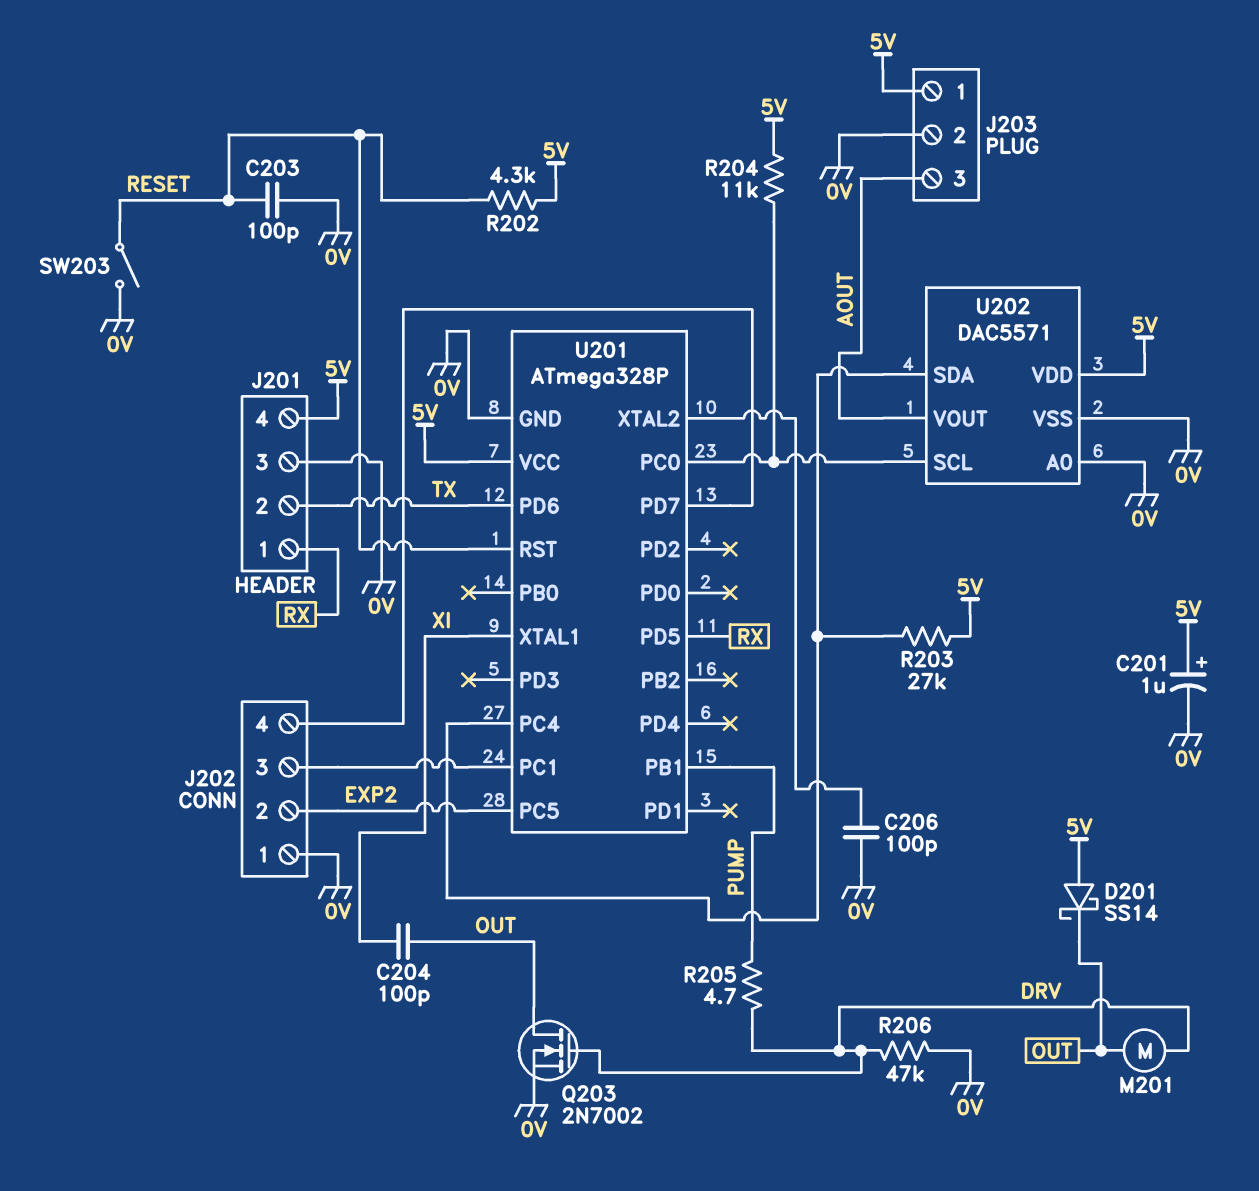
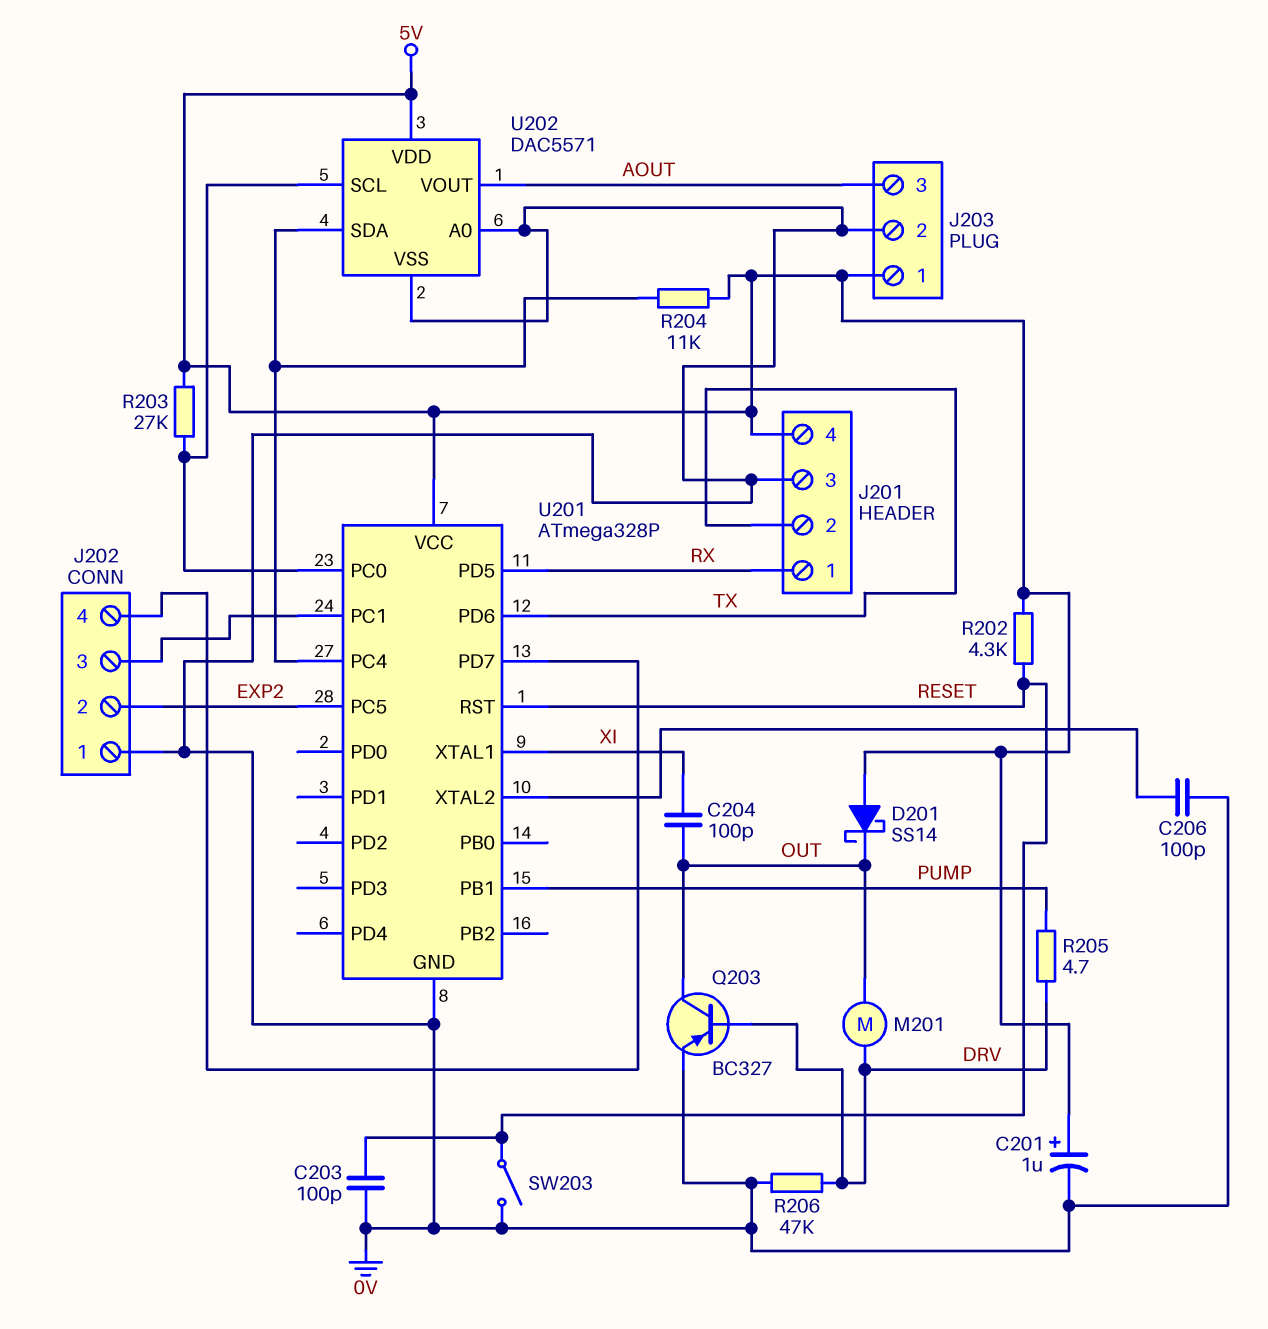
Q203: NMOS 2N7002 (G DRV, D OUT, S 0V) -> PNP BC327 (B DRV, C OUT, E 0V)
R203: 27k (5V, U201/PC4) -> 27k (5V, U201/PC0)
R204: 11k (5V, U201/PC0) -> 11k (5V, U201/PC4)

